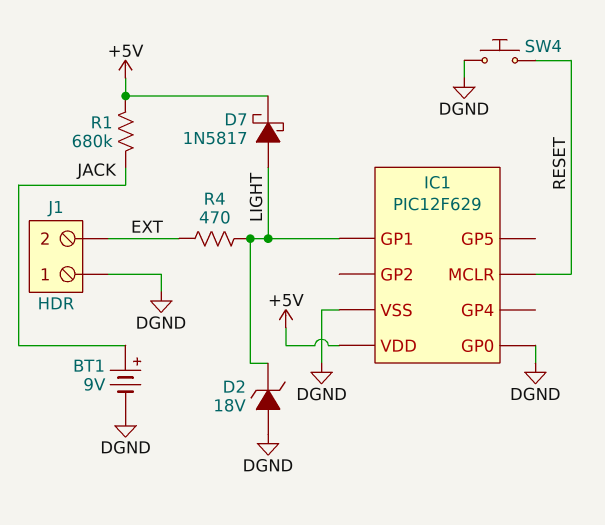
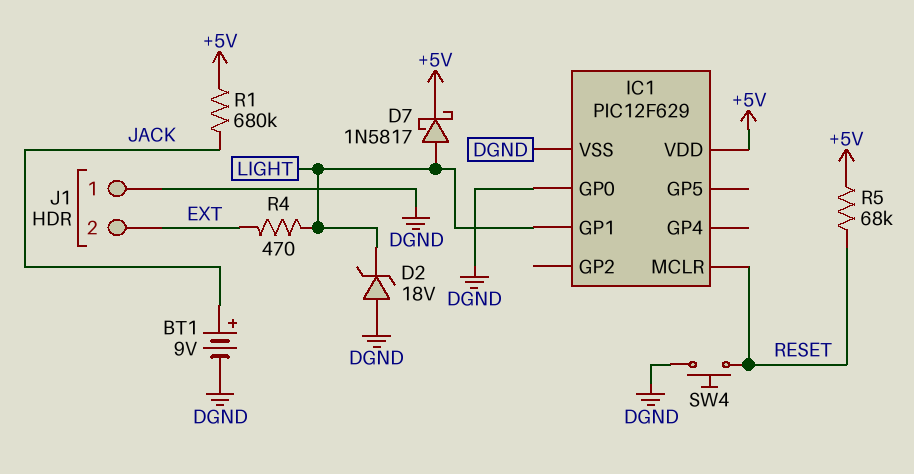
R5: none -> 68k (+5V, RESET)

